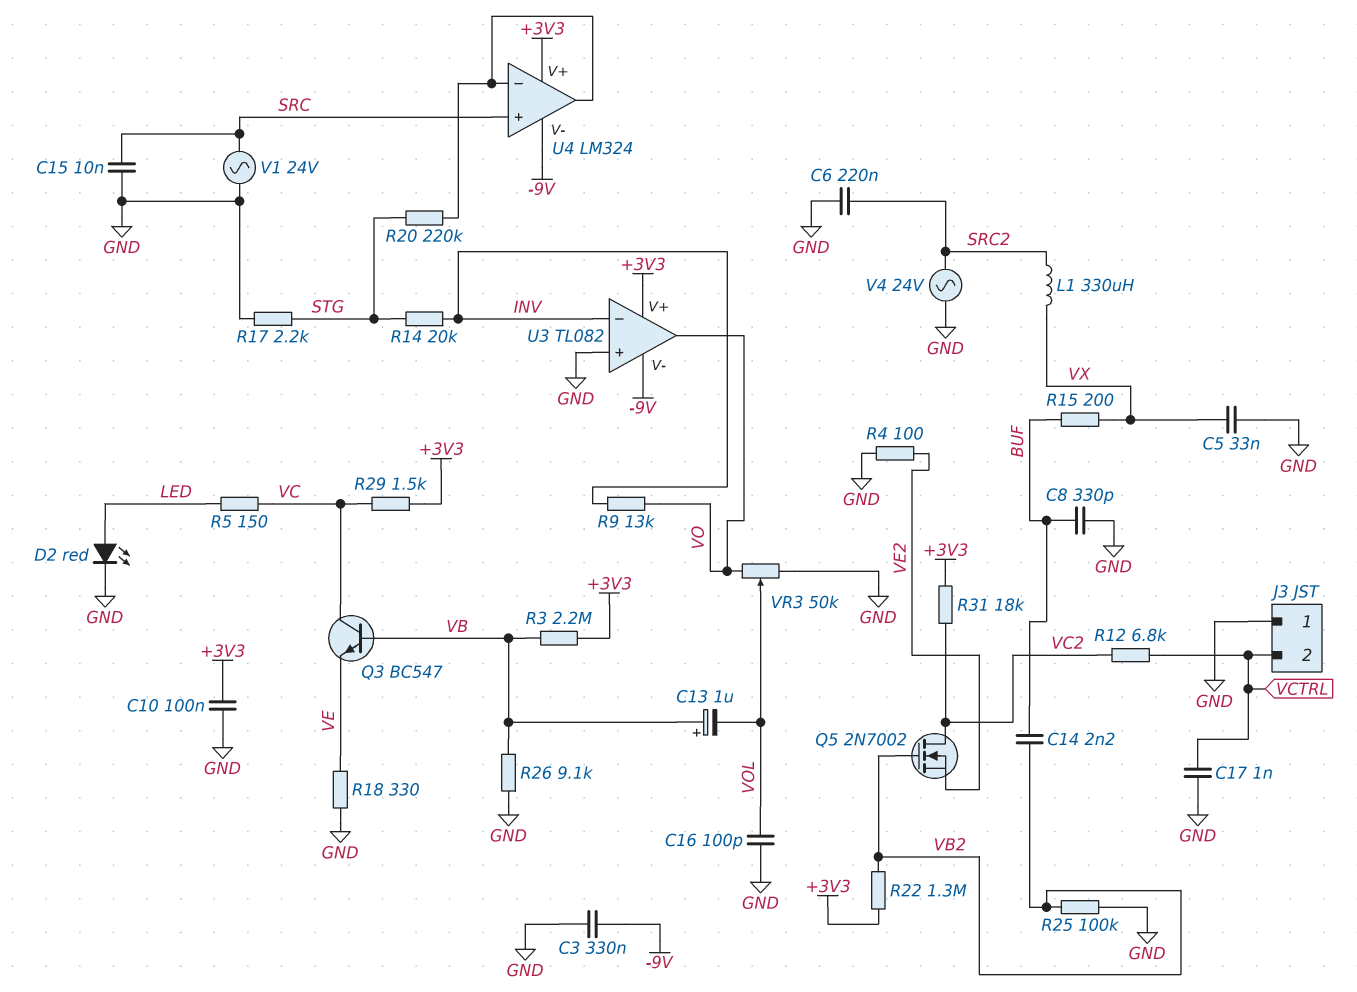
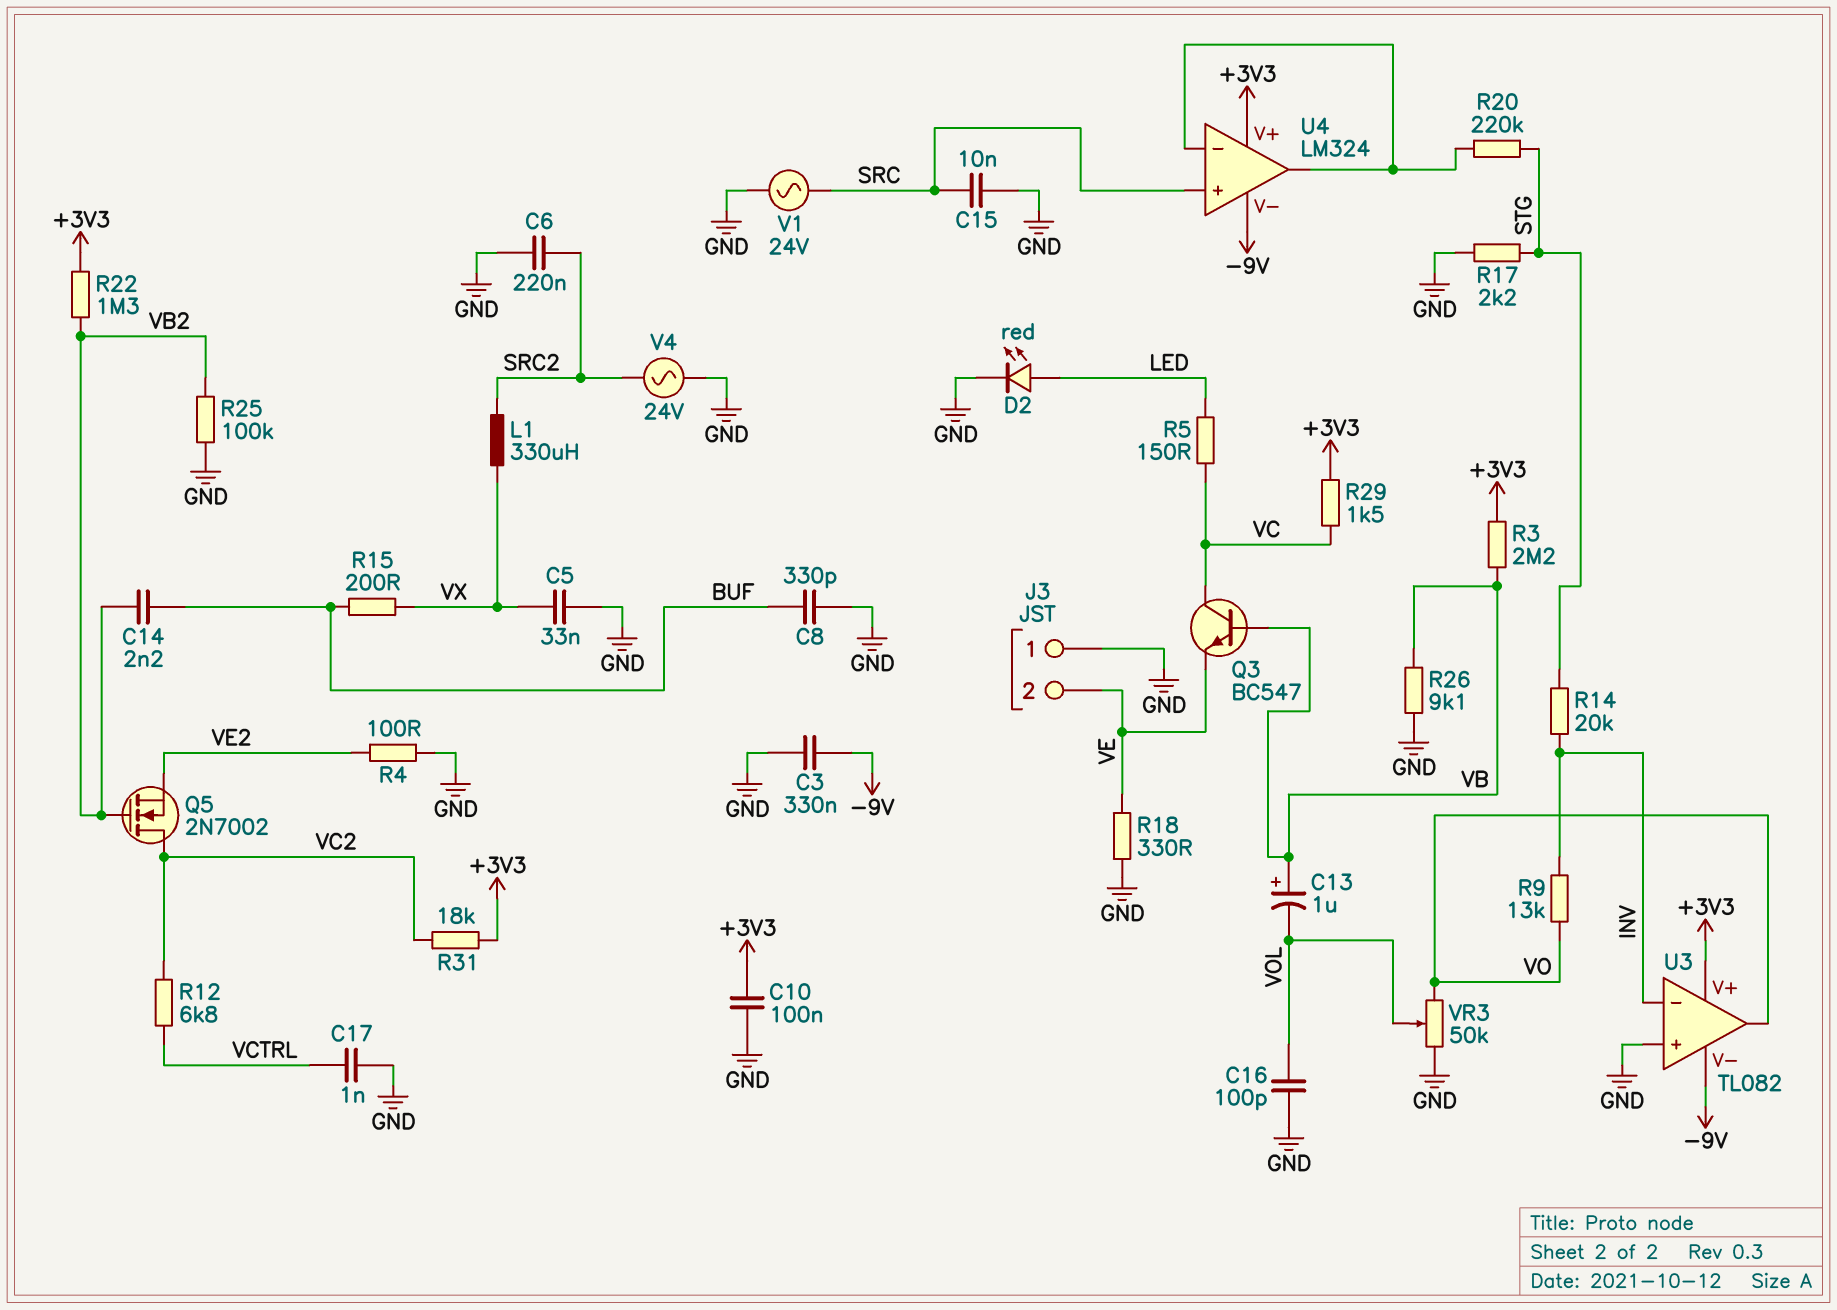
J3 pin 2: VCTRL -> VE

